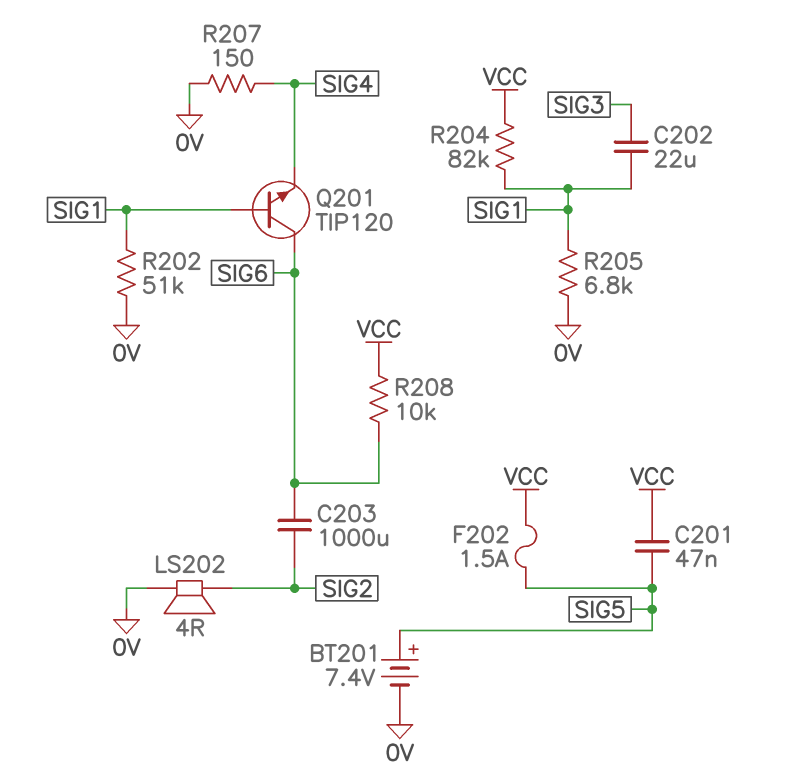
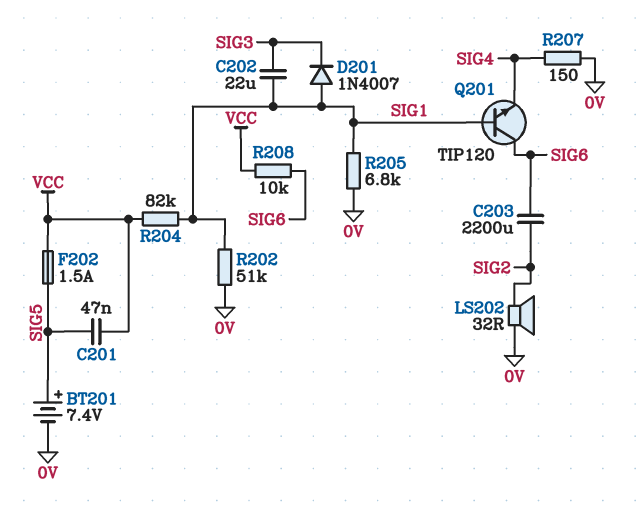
C203: 1000uF (SIG2, SIG6) -> 2200uF (SIG2, SIG6)
D201: none -> diode 1N4007 (A SIG1, K SIG3)
LS202: speaker 4R (0V, SIG2) -> speaker 32R (0V, SIG2)

